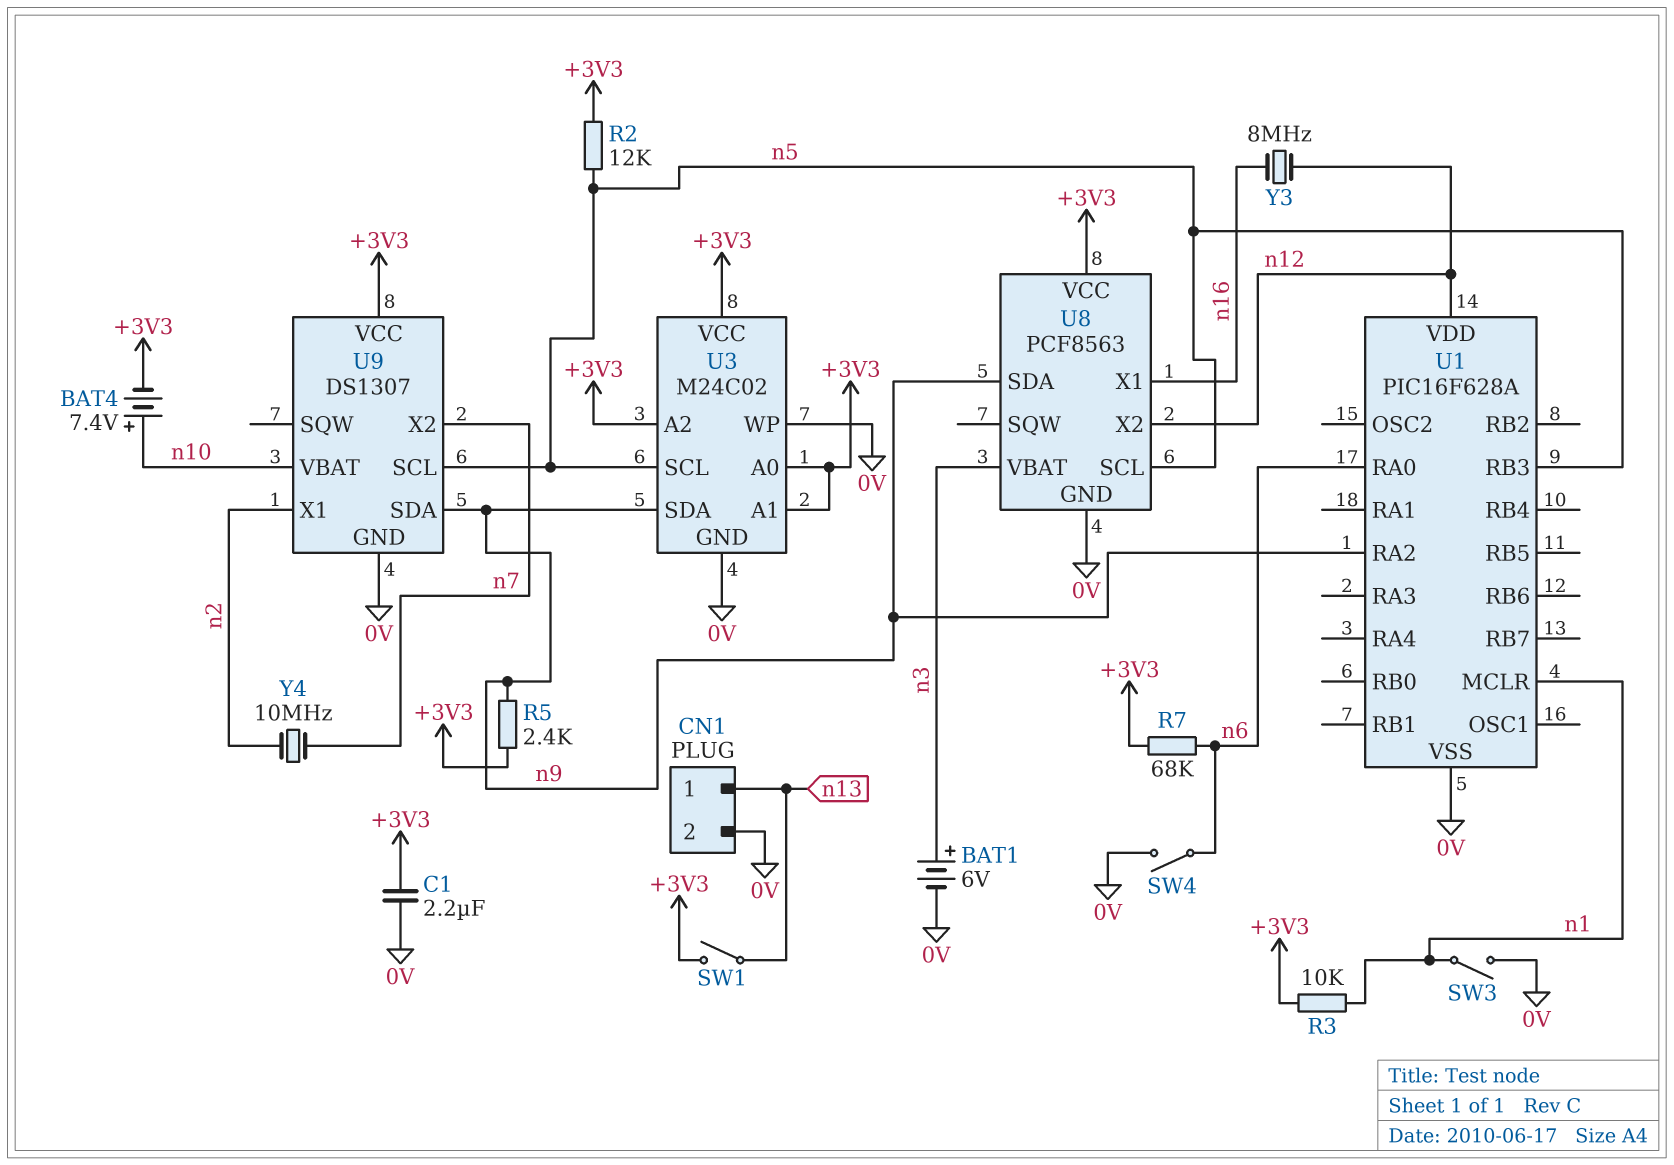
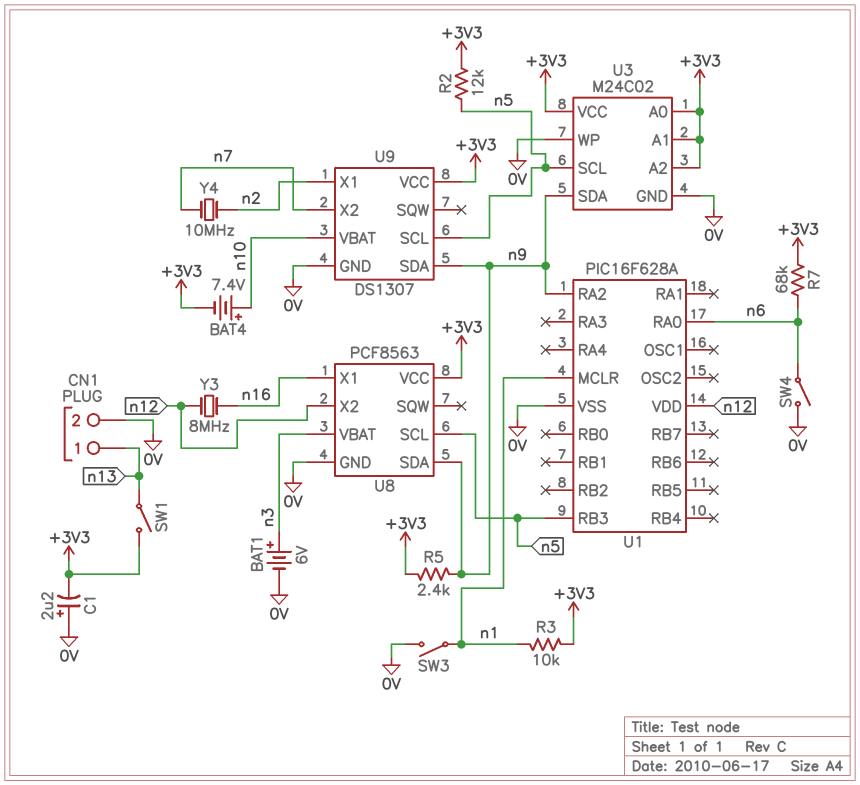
C1: 2.2uF (+3V3, 0V) -> 2.2uF (plus 0V, minus +3V3)

